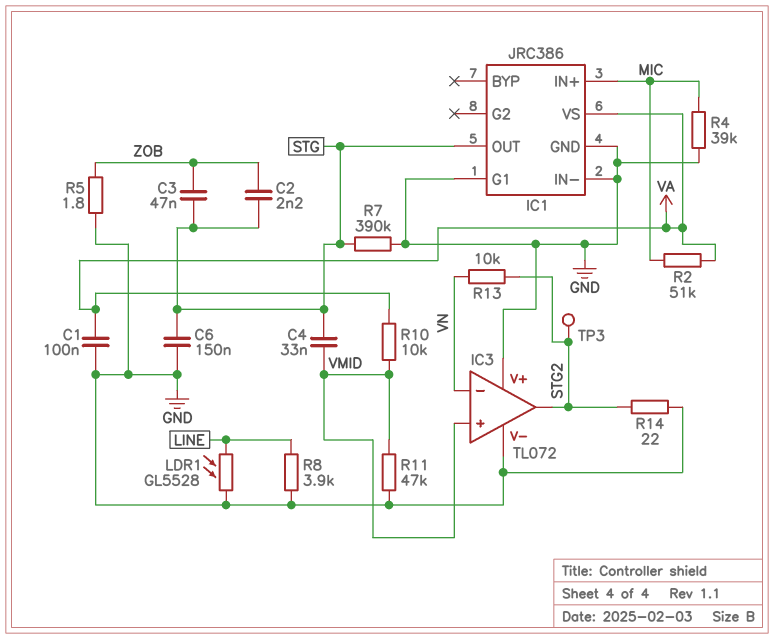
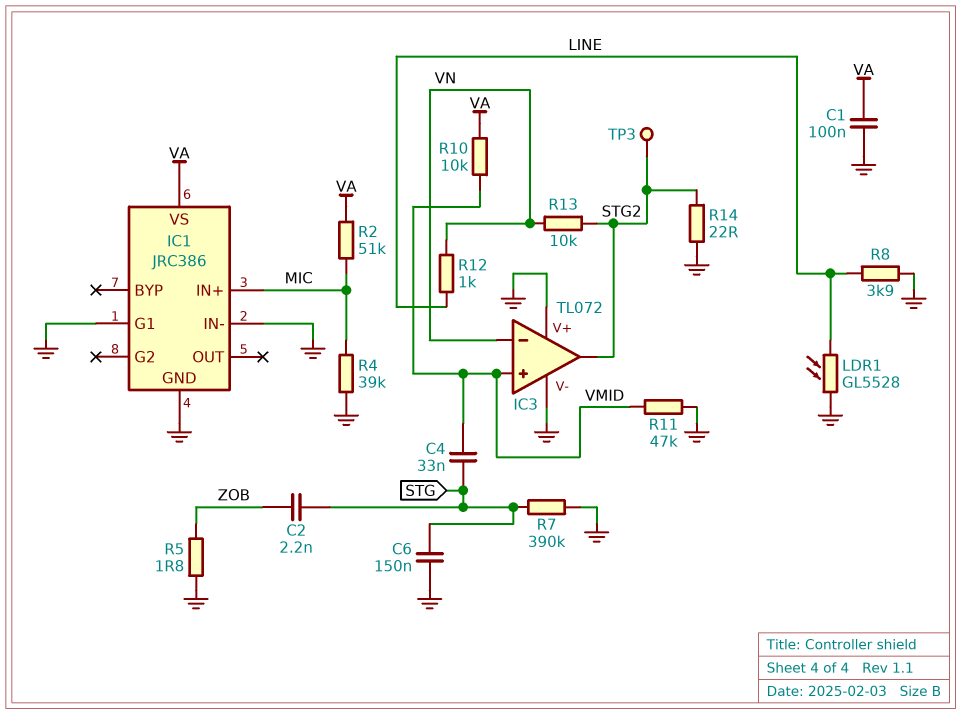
C3: 47nF (STG, ZOB) -> none
IC1 pin OUT: STG -> none
R12: none -> 1k (LINE, VN)

